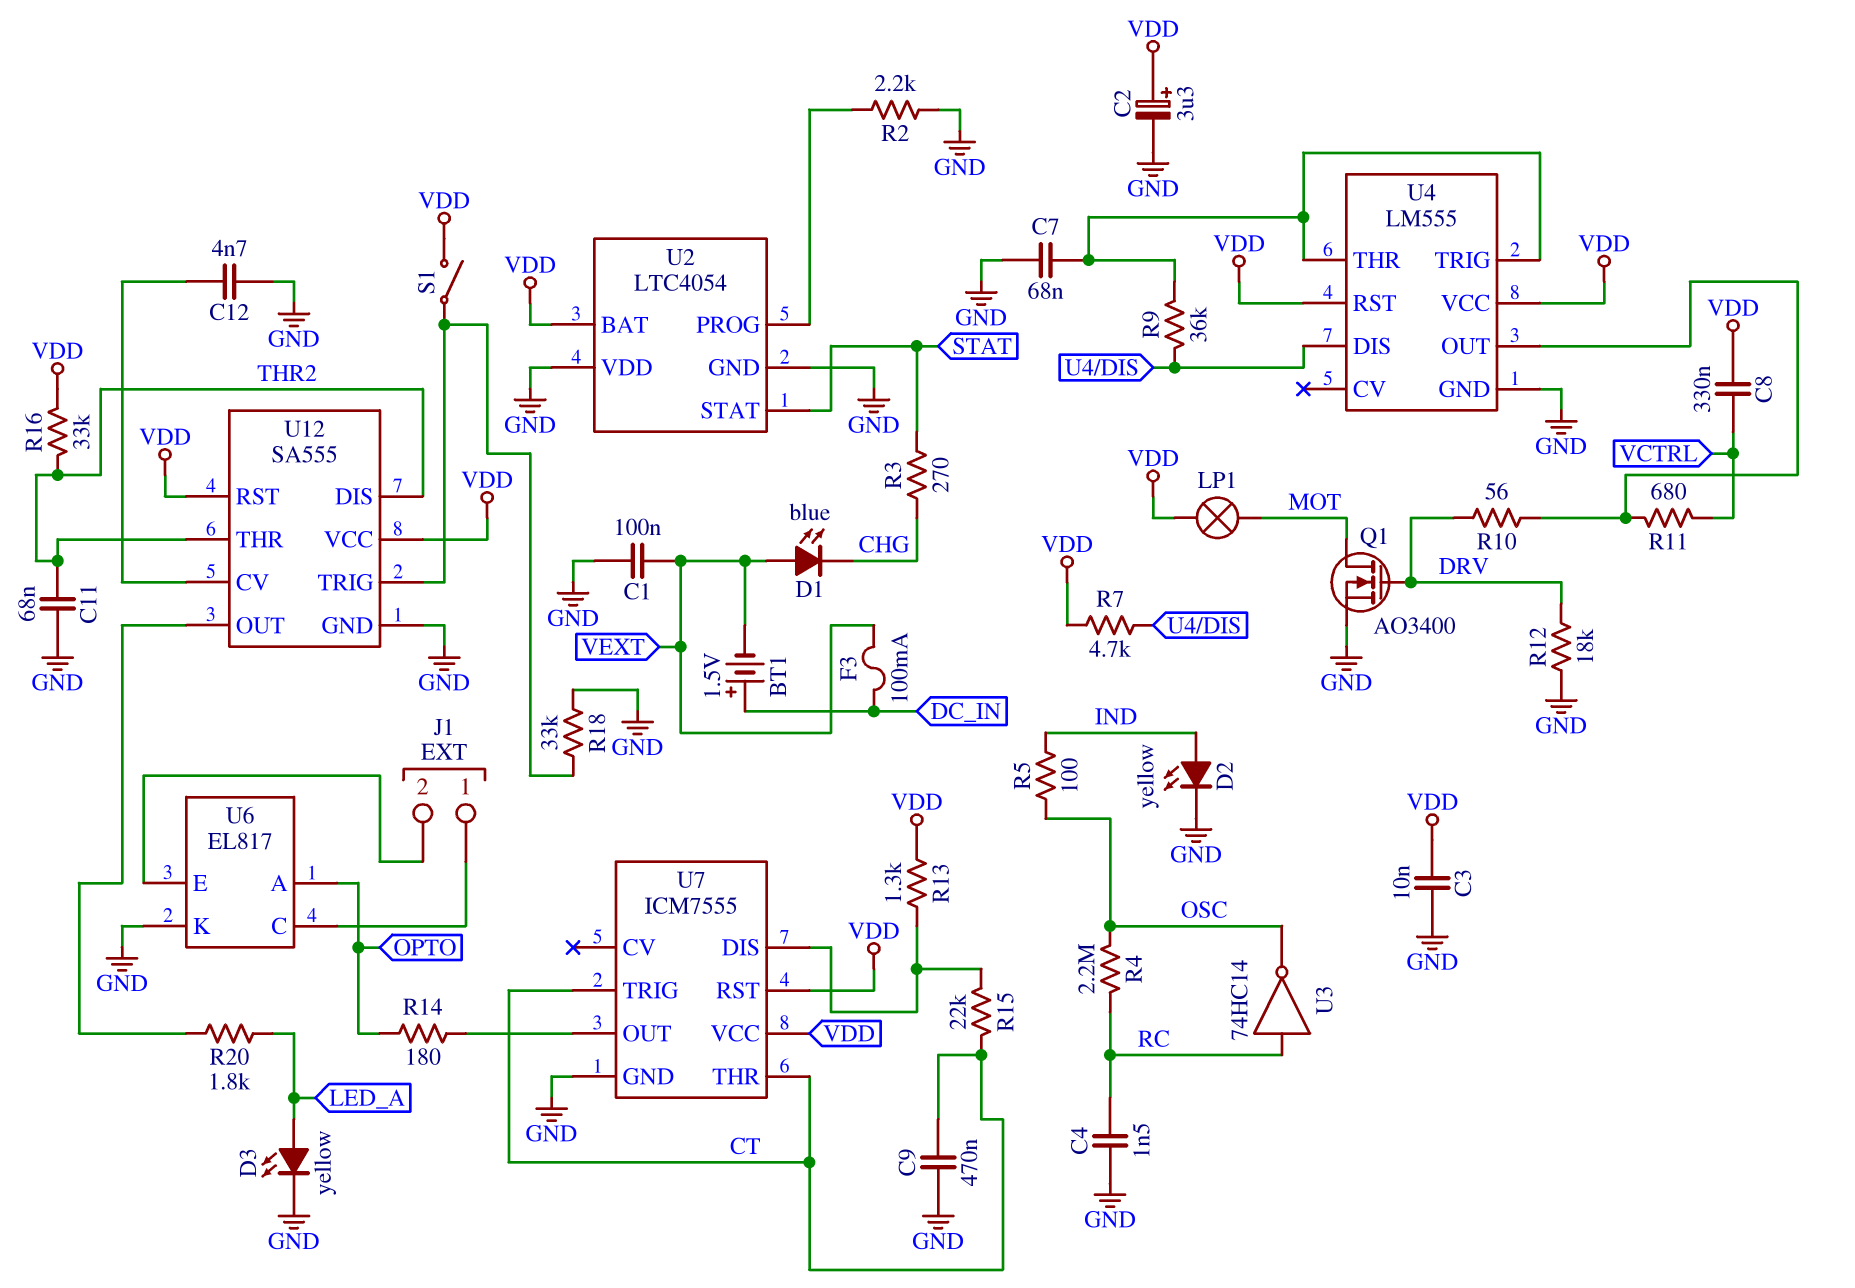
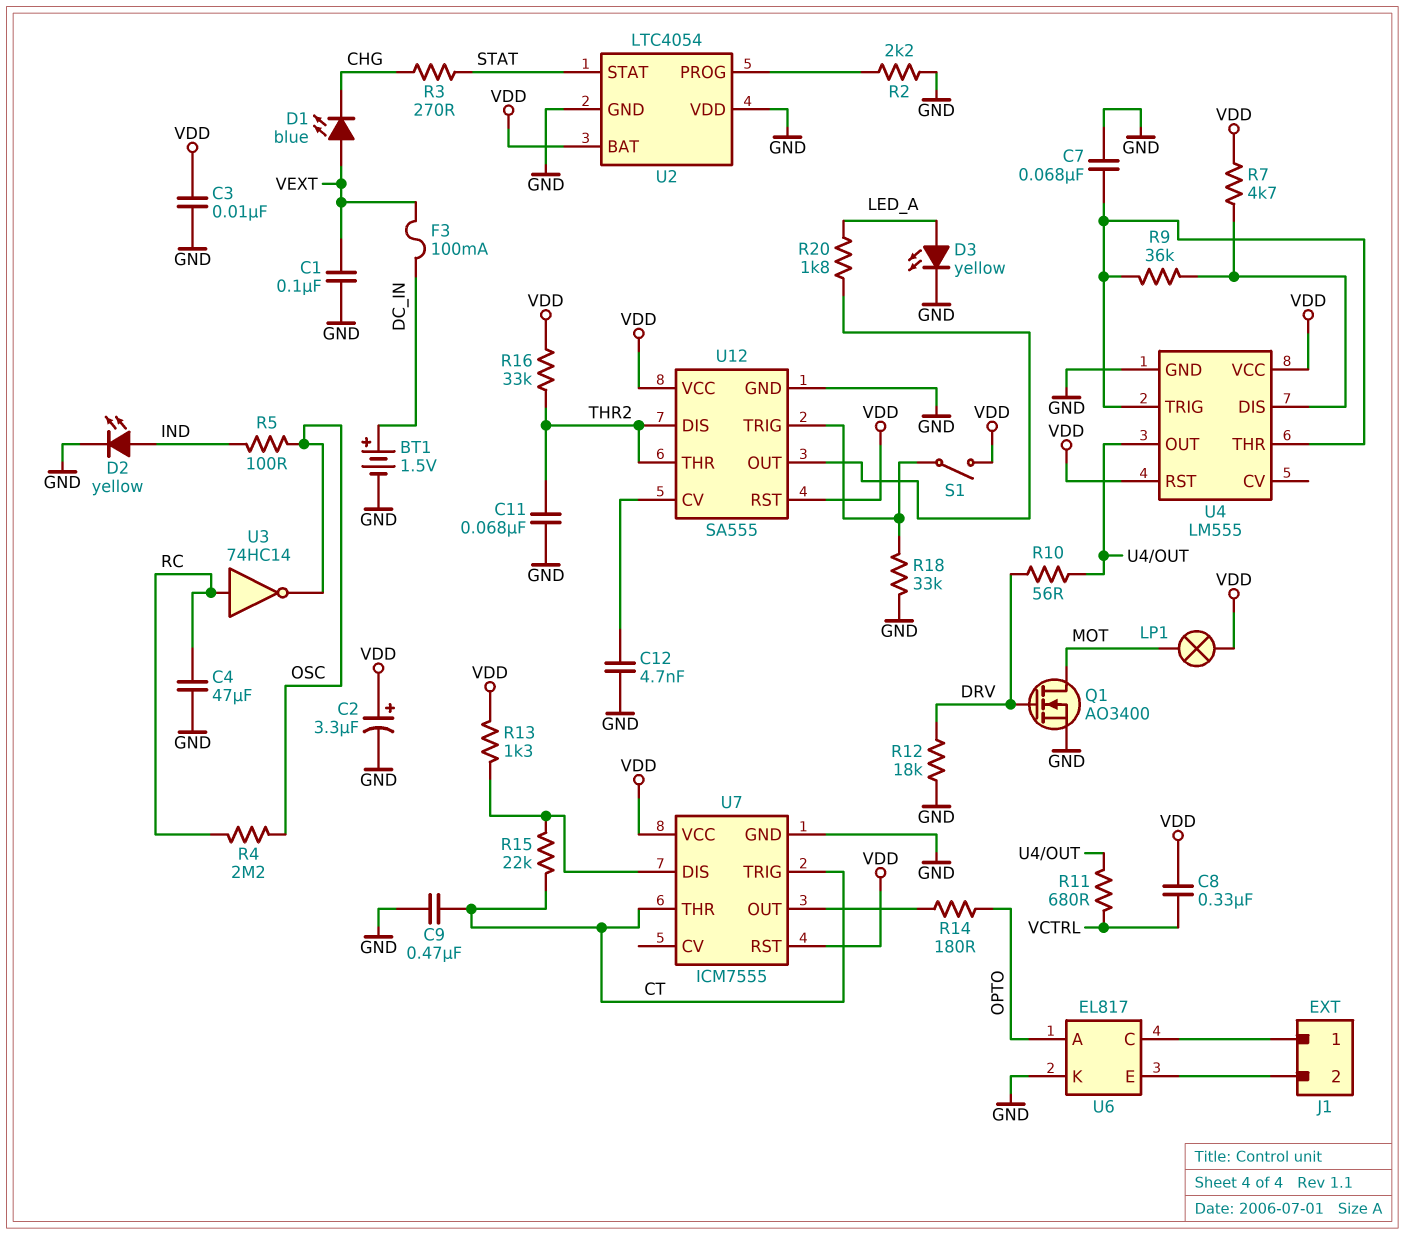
BT1: 1.5V (plus DC_IN, minus VEXT) -> 1.5V (plus DC_IN, minus GND)
C4: 1.5nF (GND, RC) -> 47uF (GND, RC)

